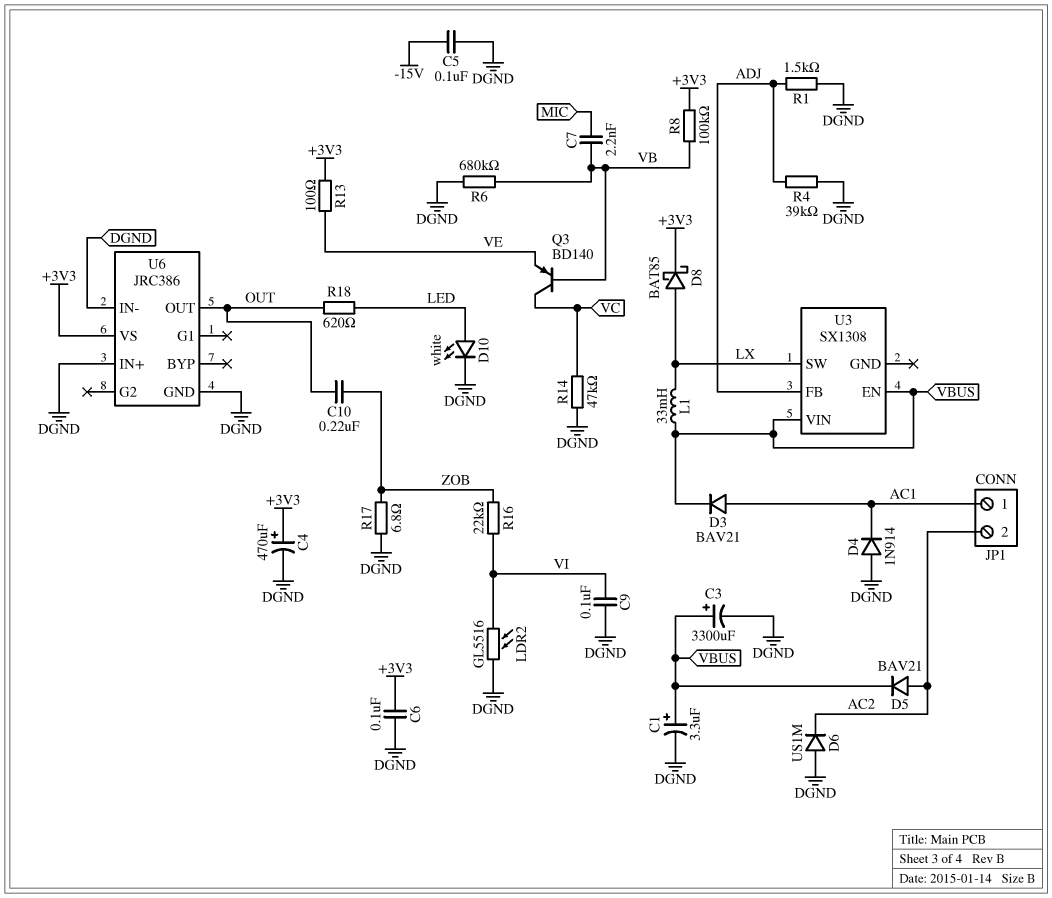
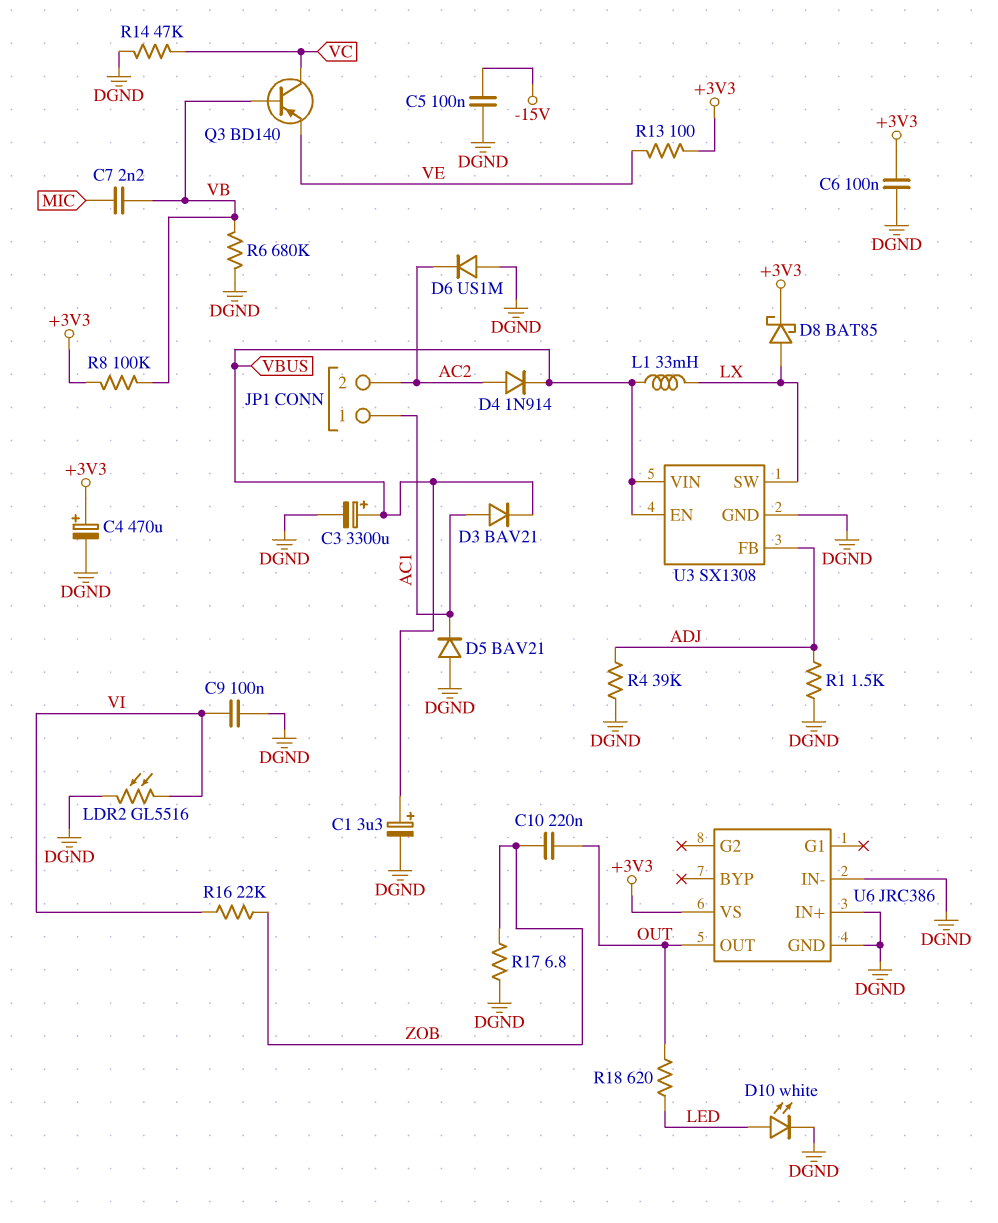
D4: diode 1N914 (A DGND, K AC1) -> diode 1N914 (A AC2, K VBUS)
D5: diode BAV21 (A AC2, K VBUS) -> diode BAV21 (A DGND, K AC1)
U3 pin GND: none -> DGND

